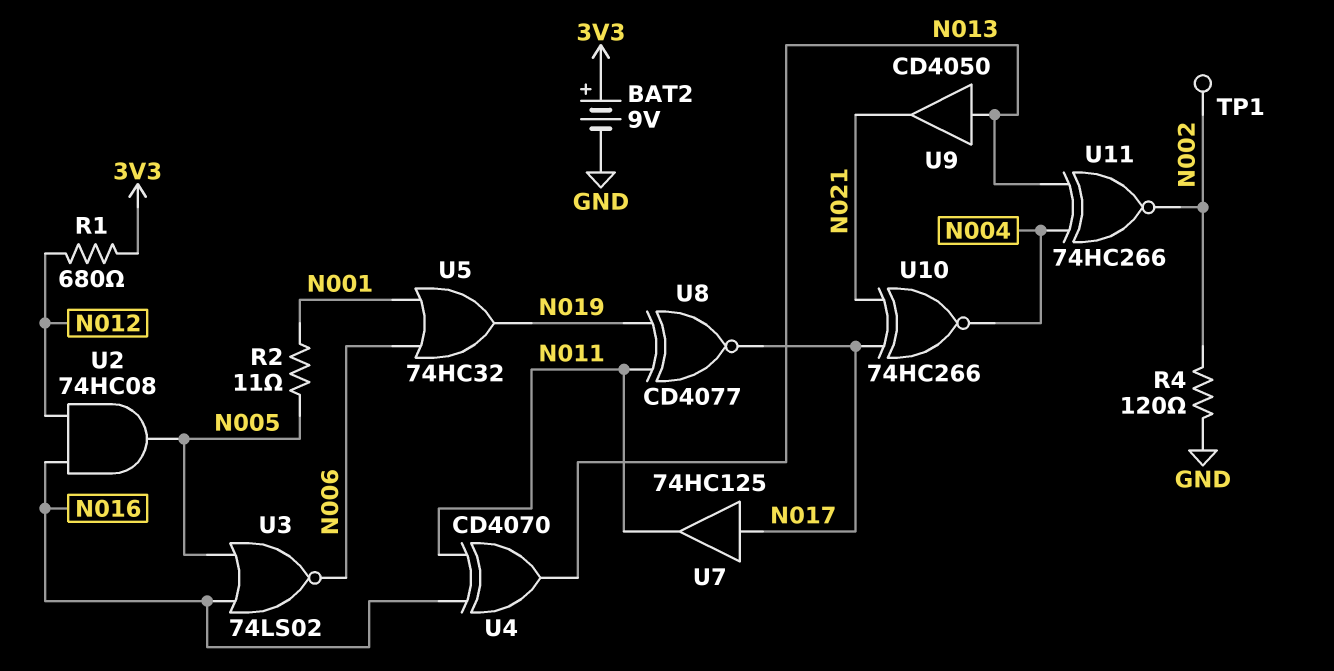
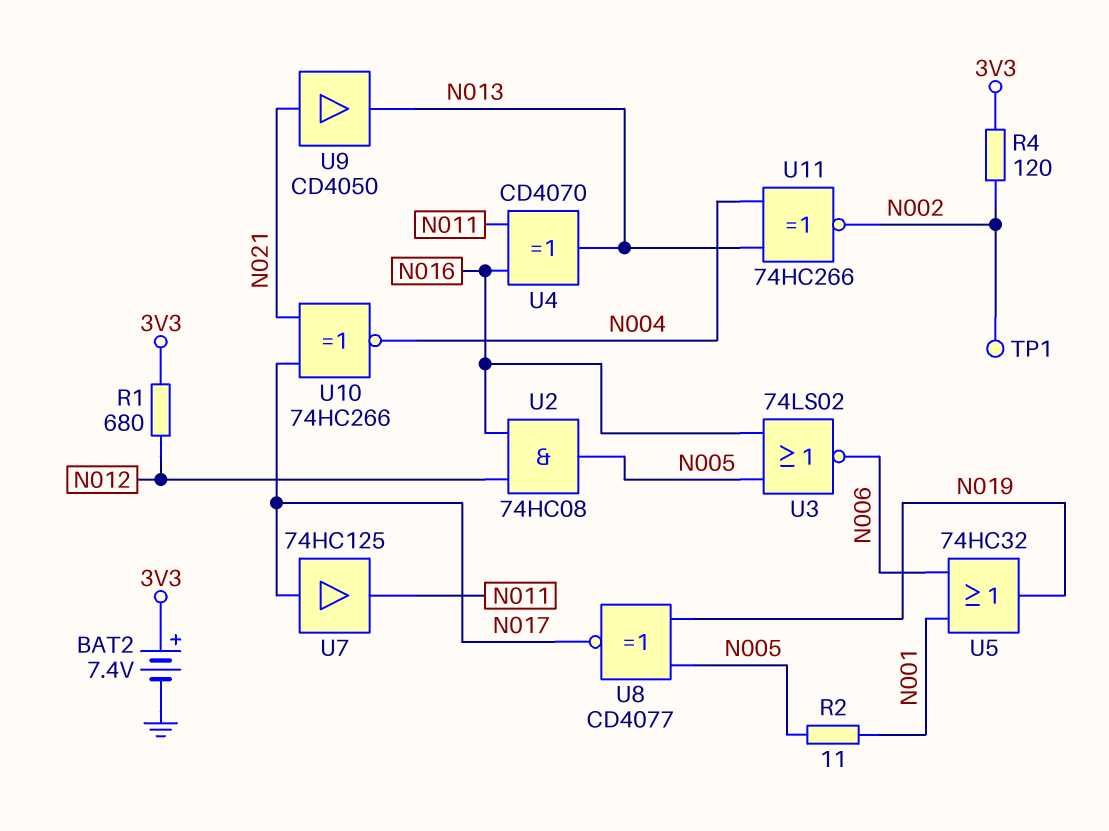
BAT2: 9V (plus 3V3, minus GND) -> 7.4V (plus 3V3, minus GND)
R4: 120 (GND, N002) -> 120 (3V3, N002)
U8: XNOR CD4077 (in N011, in N019, out N017) -> XNOR CD4077 (in N005, in N019, out N017)
U9: buffer CD4050 (in N013, out N021) -> buffer CD4050 (in N021, out N013)

